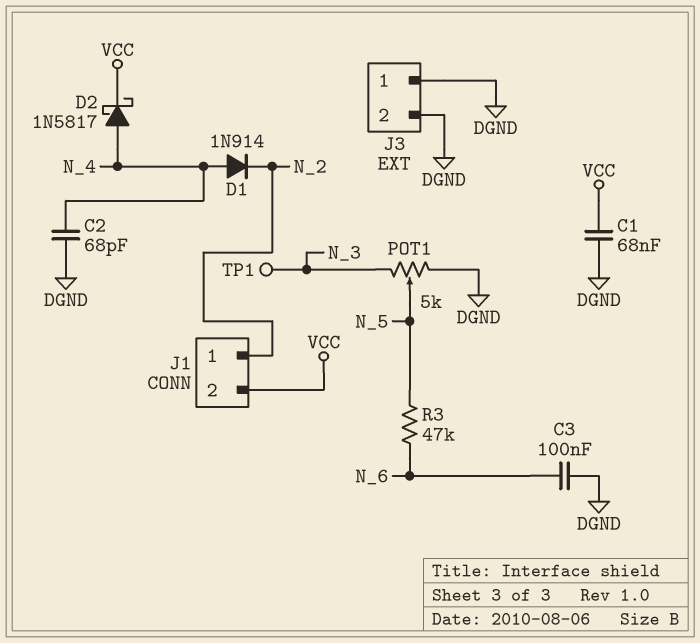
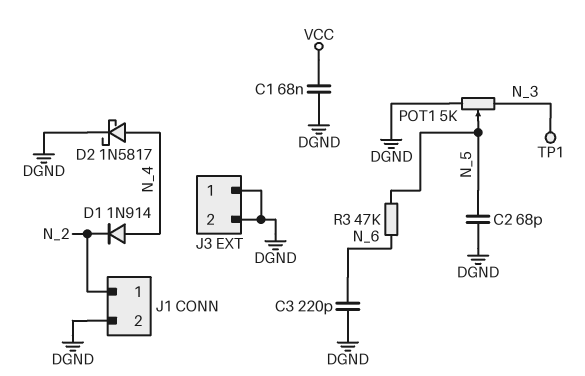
C2: 68pF (DGND, N_4) -> 68pF (DGND, N_5)
C3: 100nF (DGND, N_6) -> 220pF (DGND, N_6)
D2: schottky 1N5817 (A N_4, K VCC) -> schottky 1N5817 (A N_4, K DGND)
J1 pin 2: VCC -> DGND

